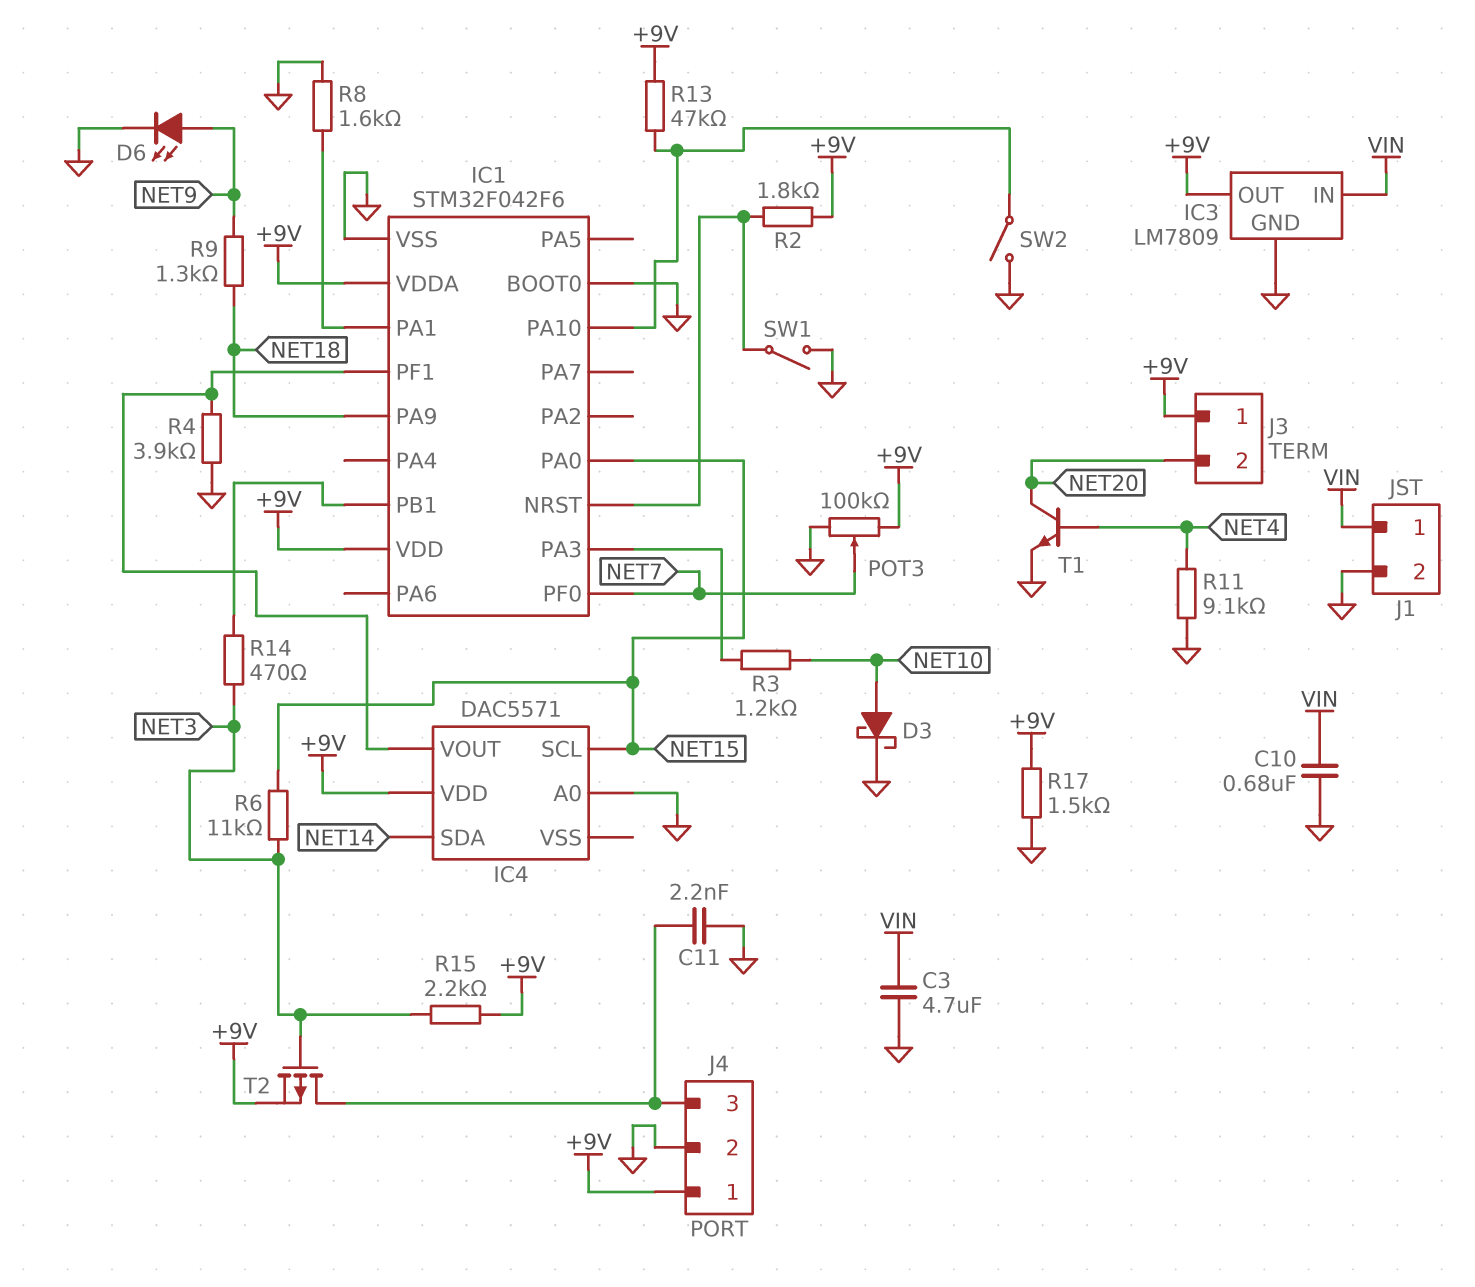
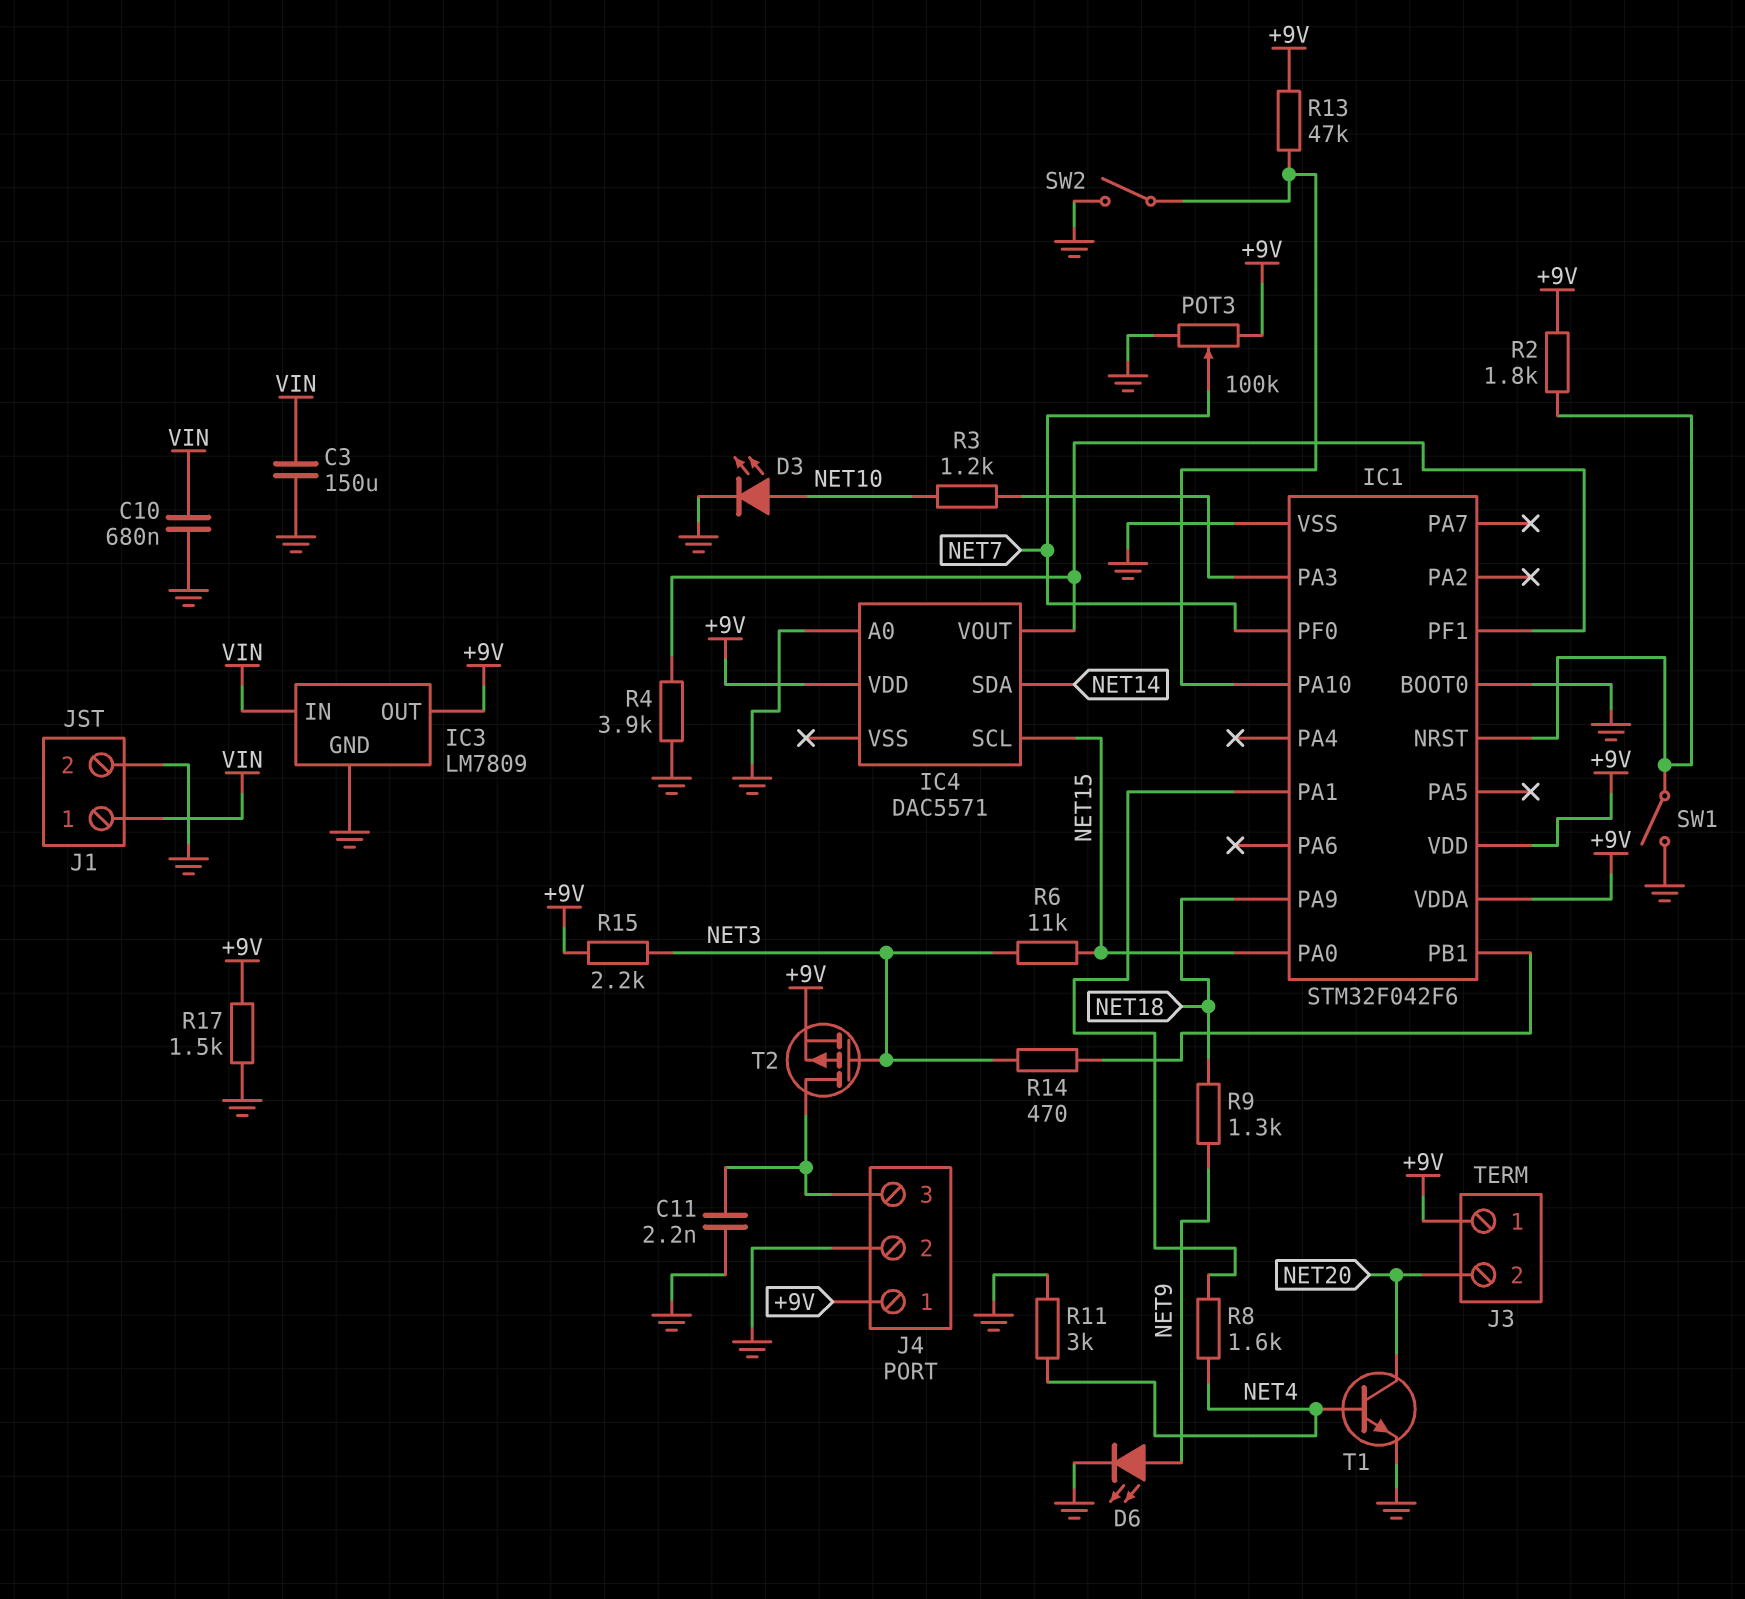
C3: 4.7uF (GND, VIN) -> 150uF (GND, VIN)
D3: schottky (A NET10, K GND) -> LED (A NET10, K GND)
R8: 1.6k (GND, IC1/PA1) -> 1.6k (IC1/PA1, NET4)
R11: 9.1k (GND, NET4) -> 3k (GND, NET4)

